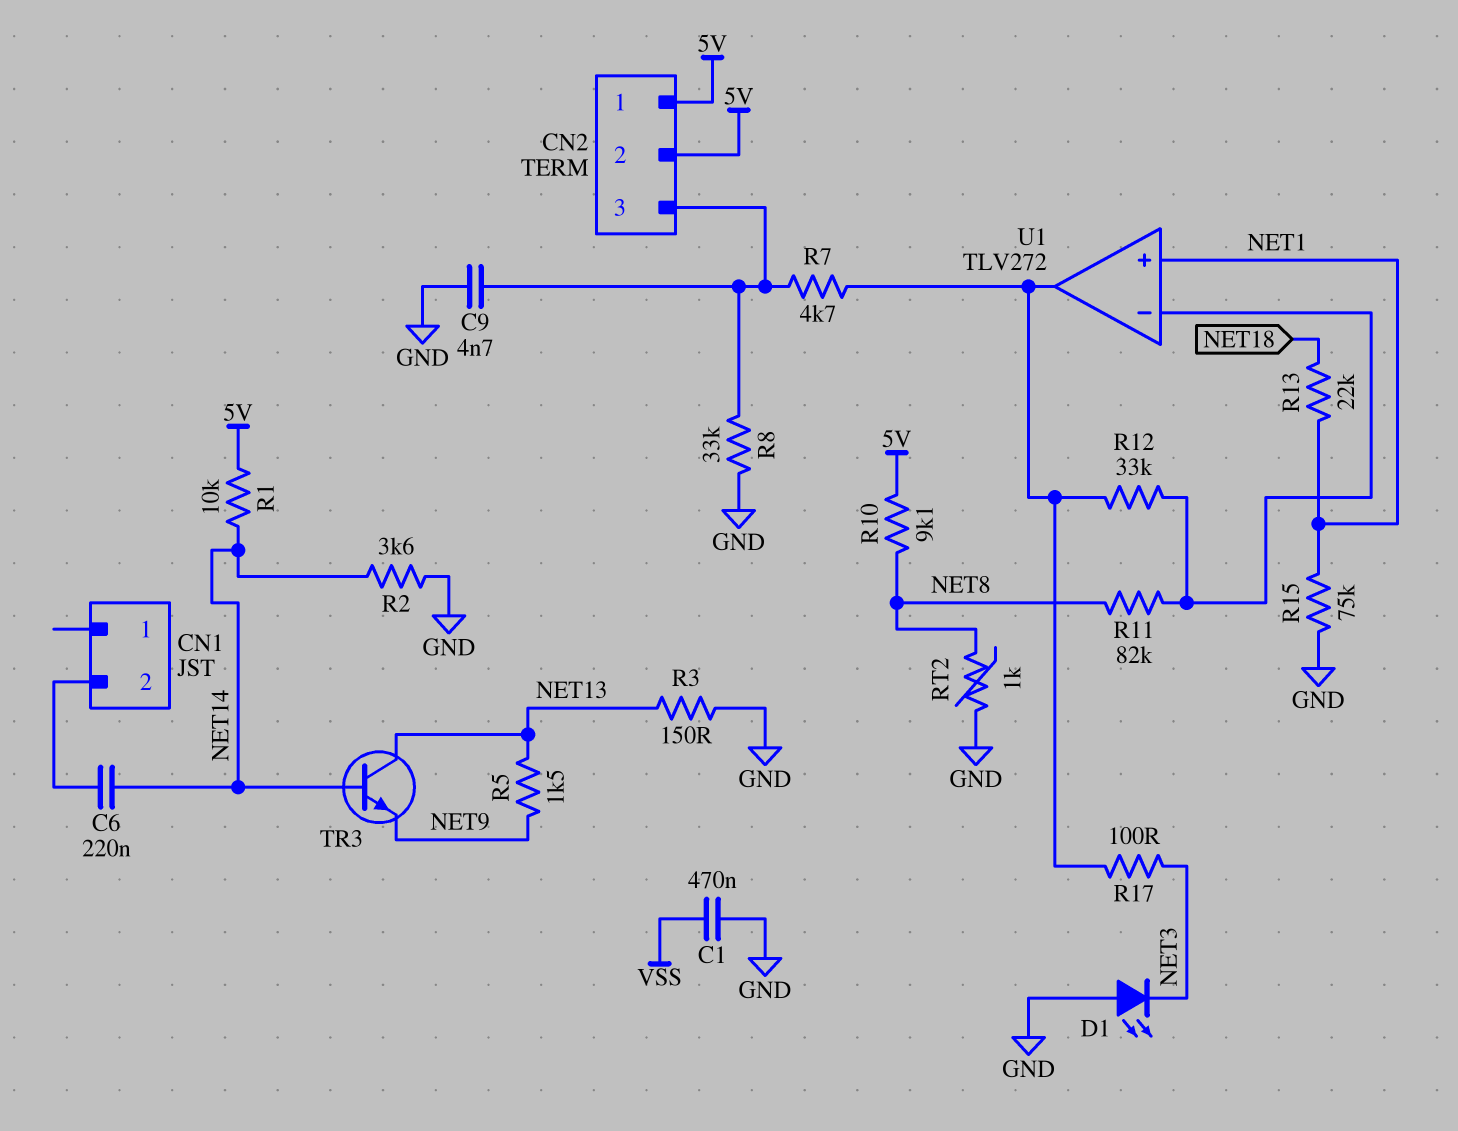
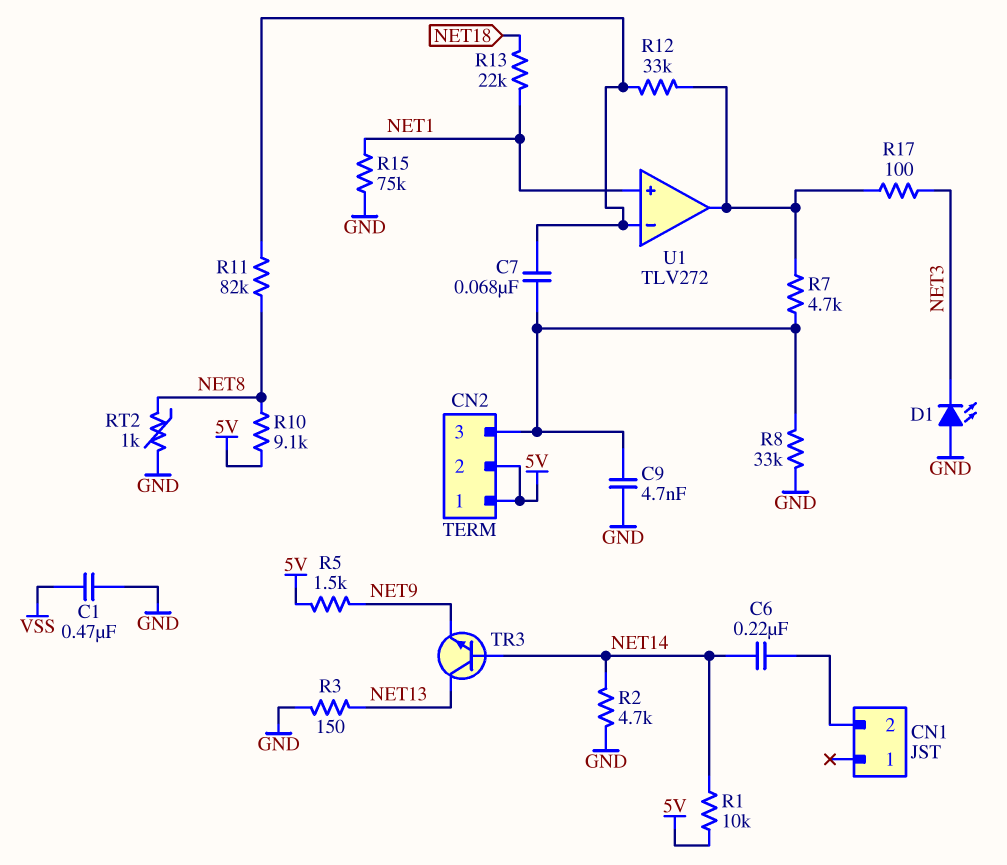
C7: none -> 68nF (CN2/3, U1/in-)
R2: 3.6k (GND, NET14) -> 4.7k (GND, NET14)
R5: 1.5k (NET9, NET13) -> 1.5k (5V, NET9)

